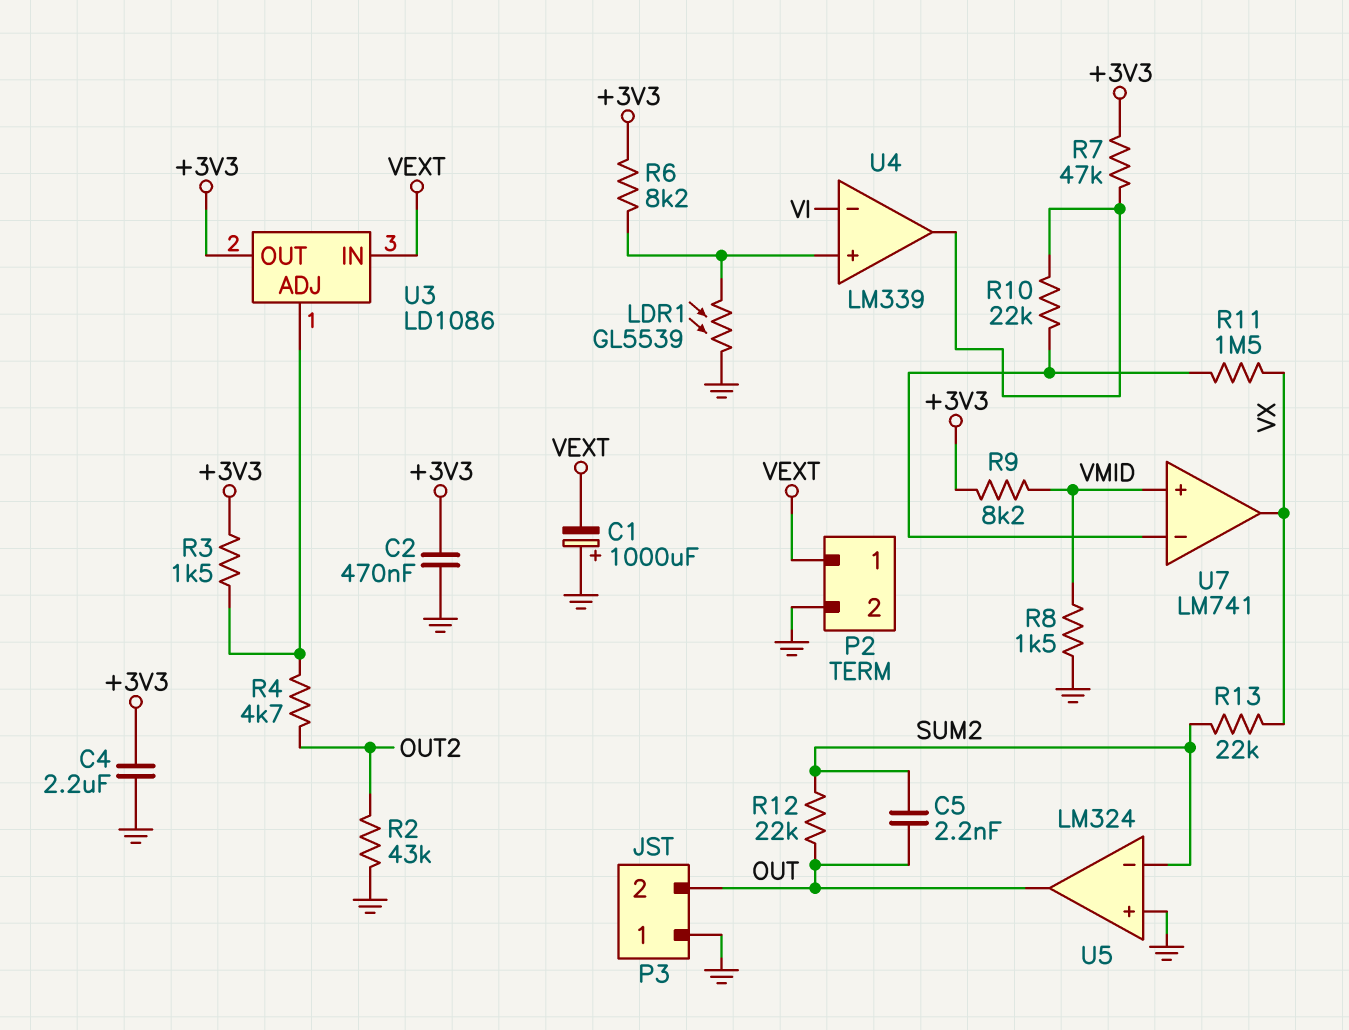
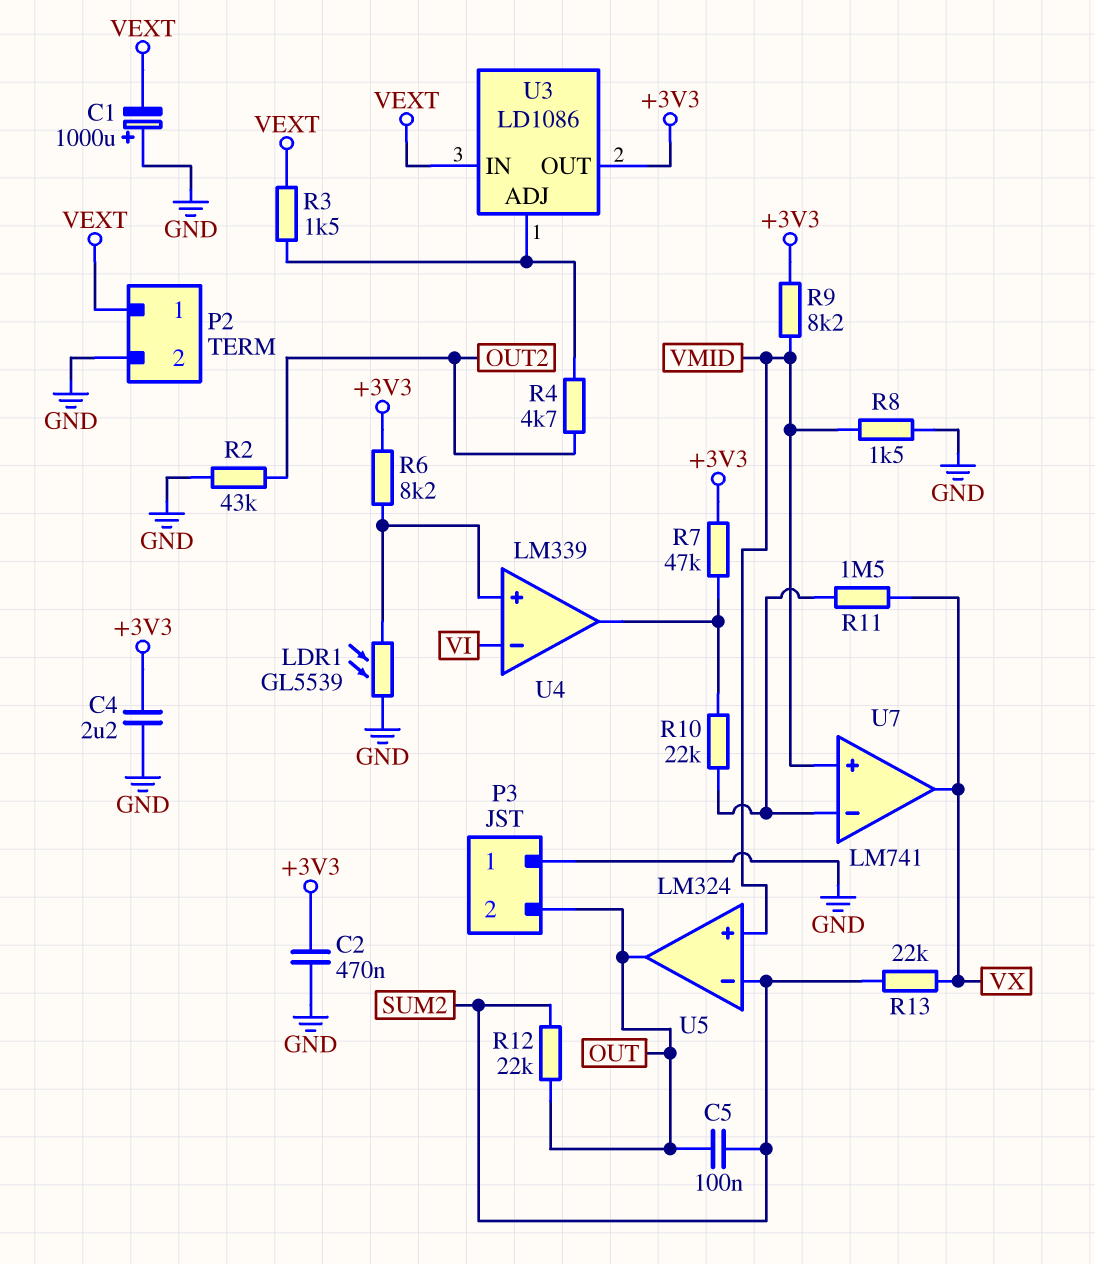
C5: 2.2nF (OUT, SUM2) -> 100nF (OUT, SUM2)
R3: 1.5k (+3V3, U3/ADJ) -> 1.5k (U3/ADJ, VEXT)
U5 pin in+: GND -> VMID

